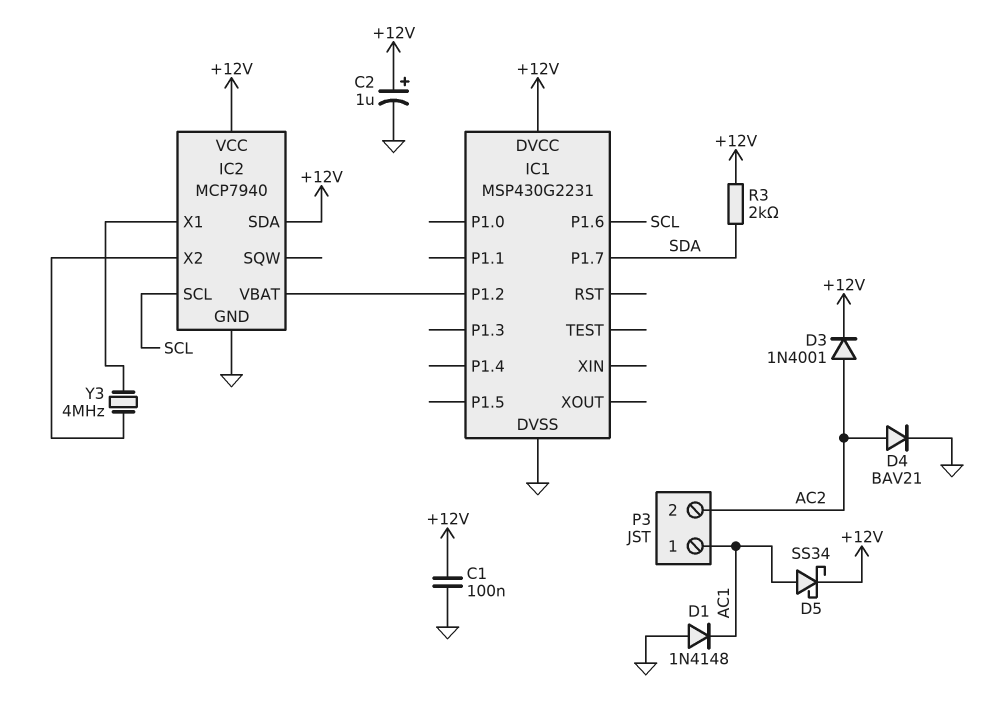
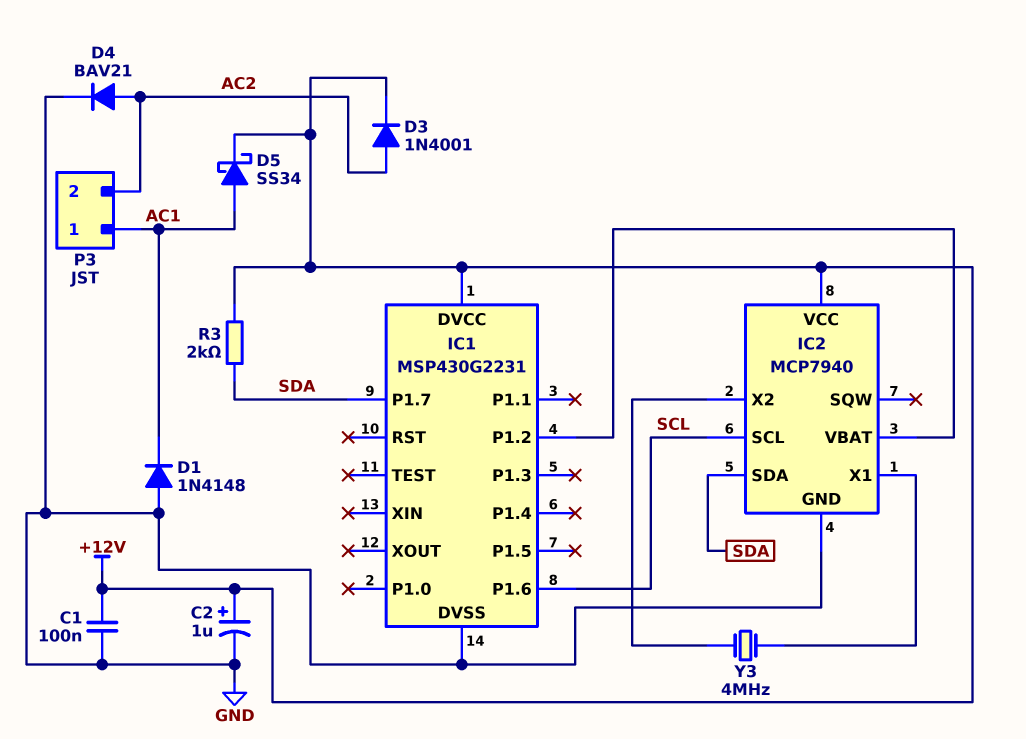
IC2 pin SDA: +12V -> SDA

